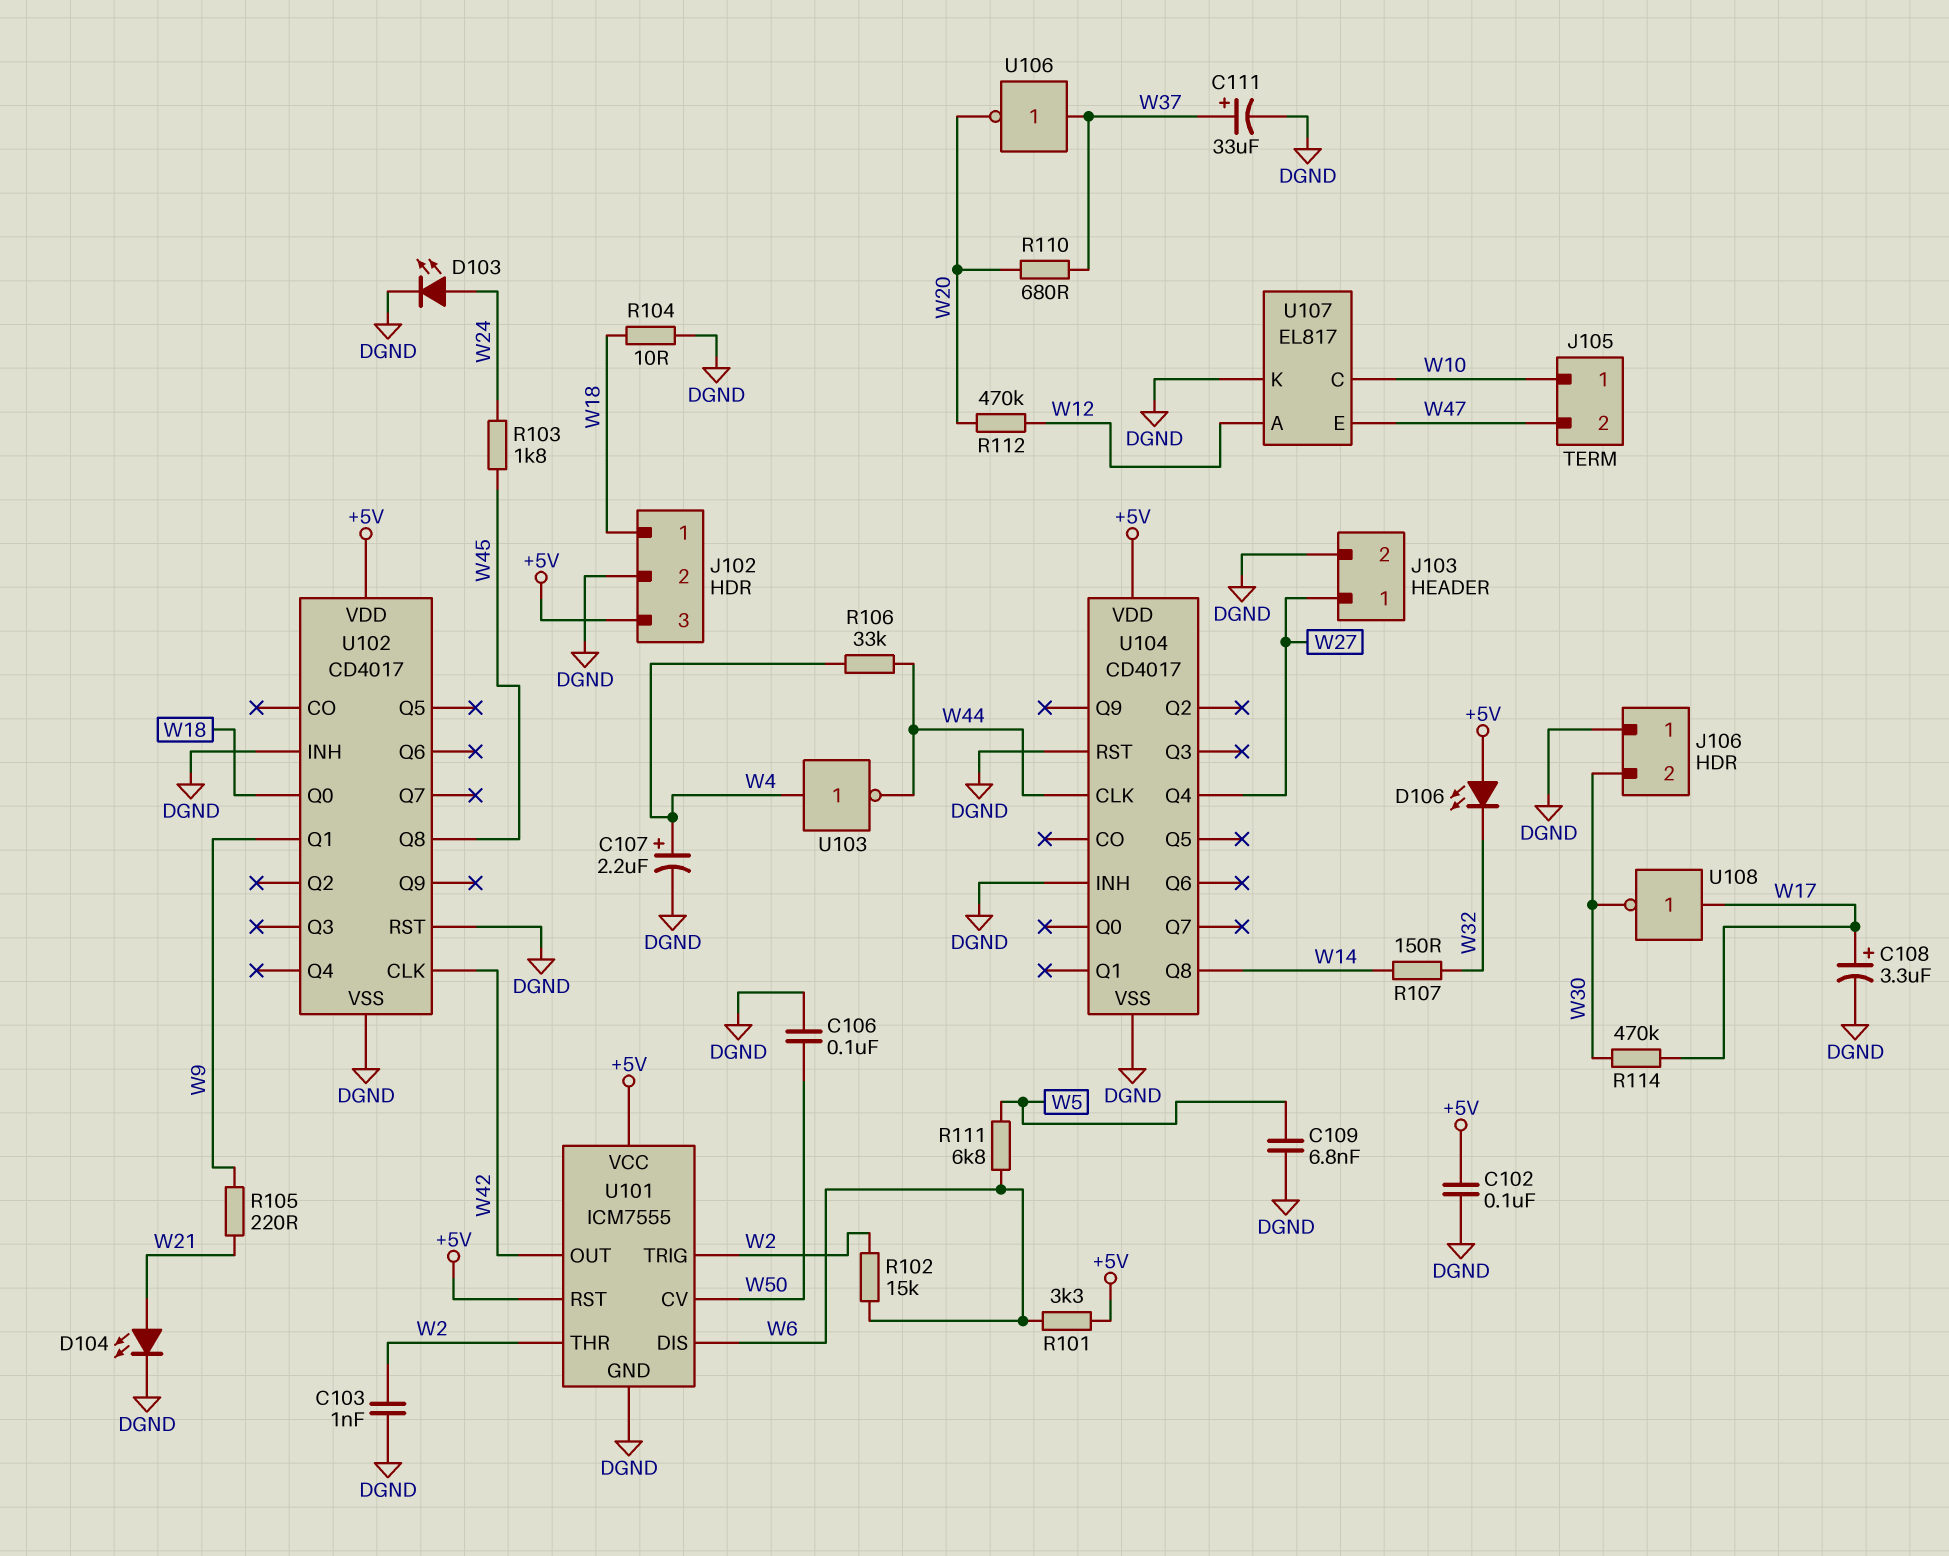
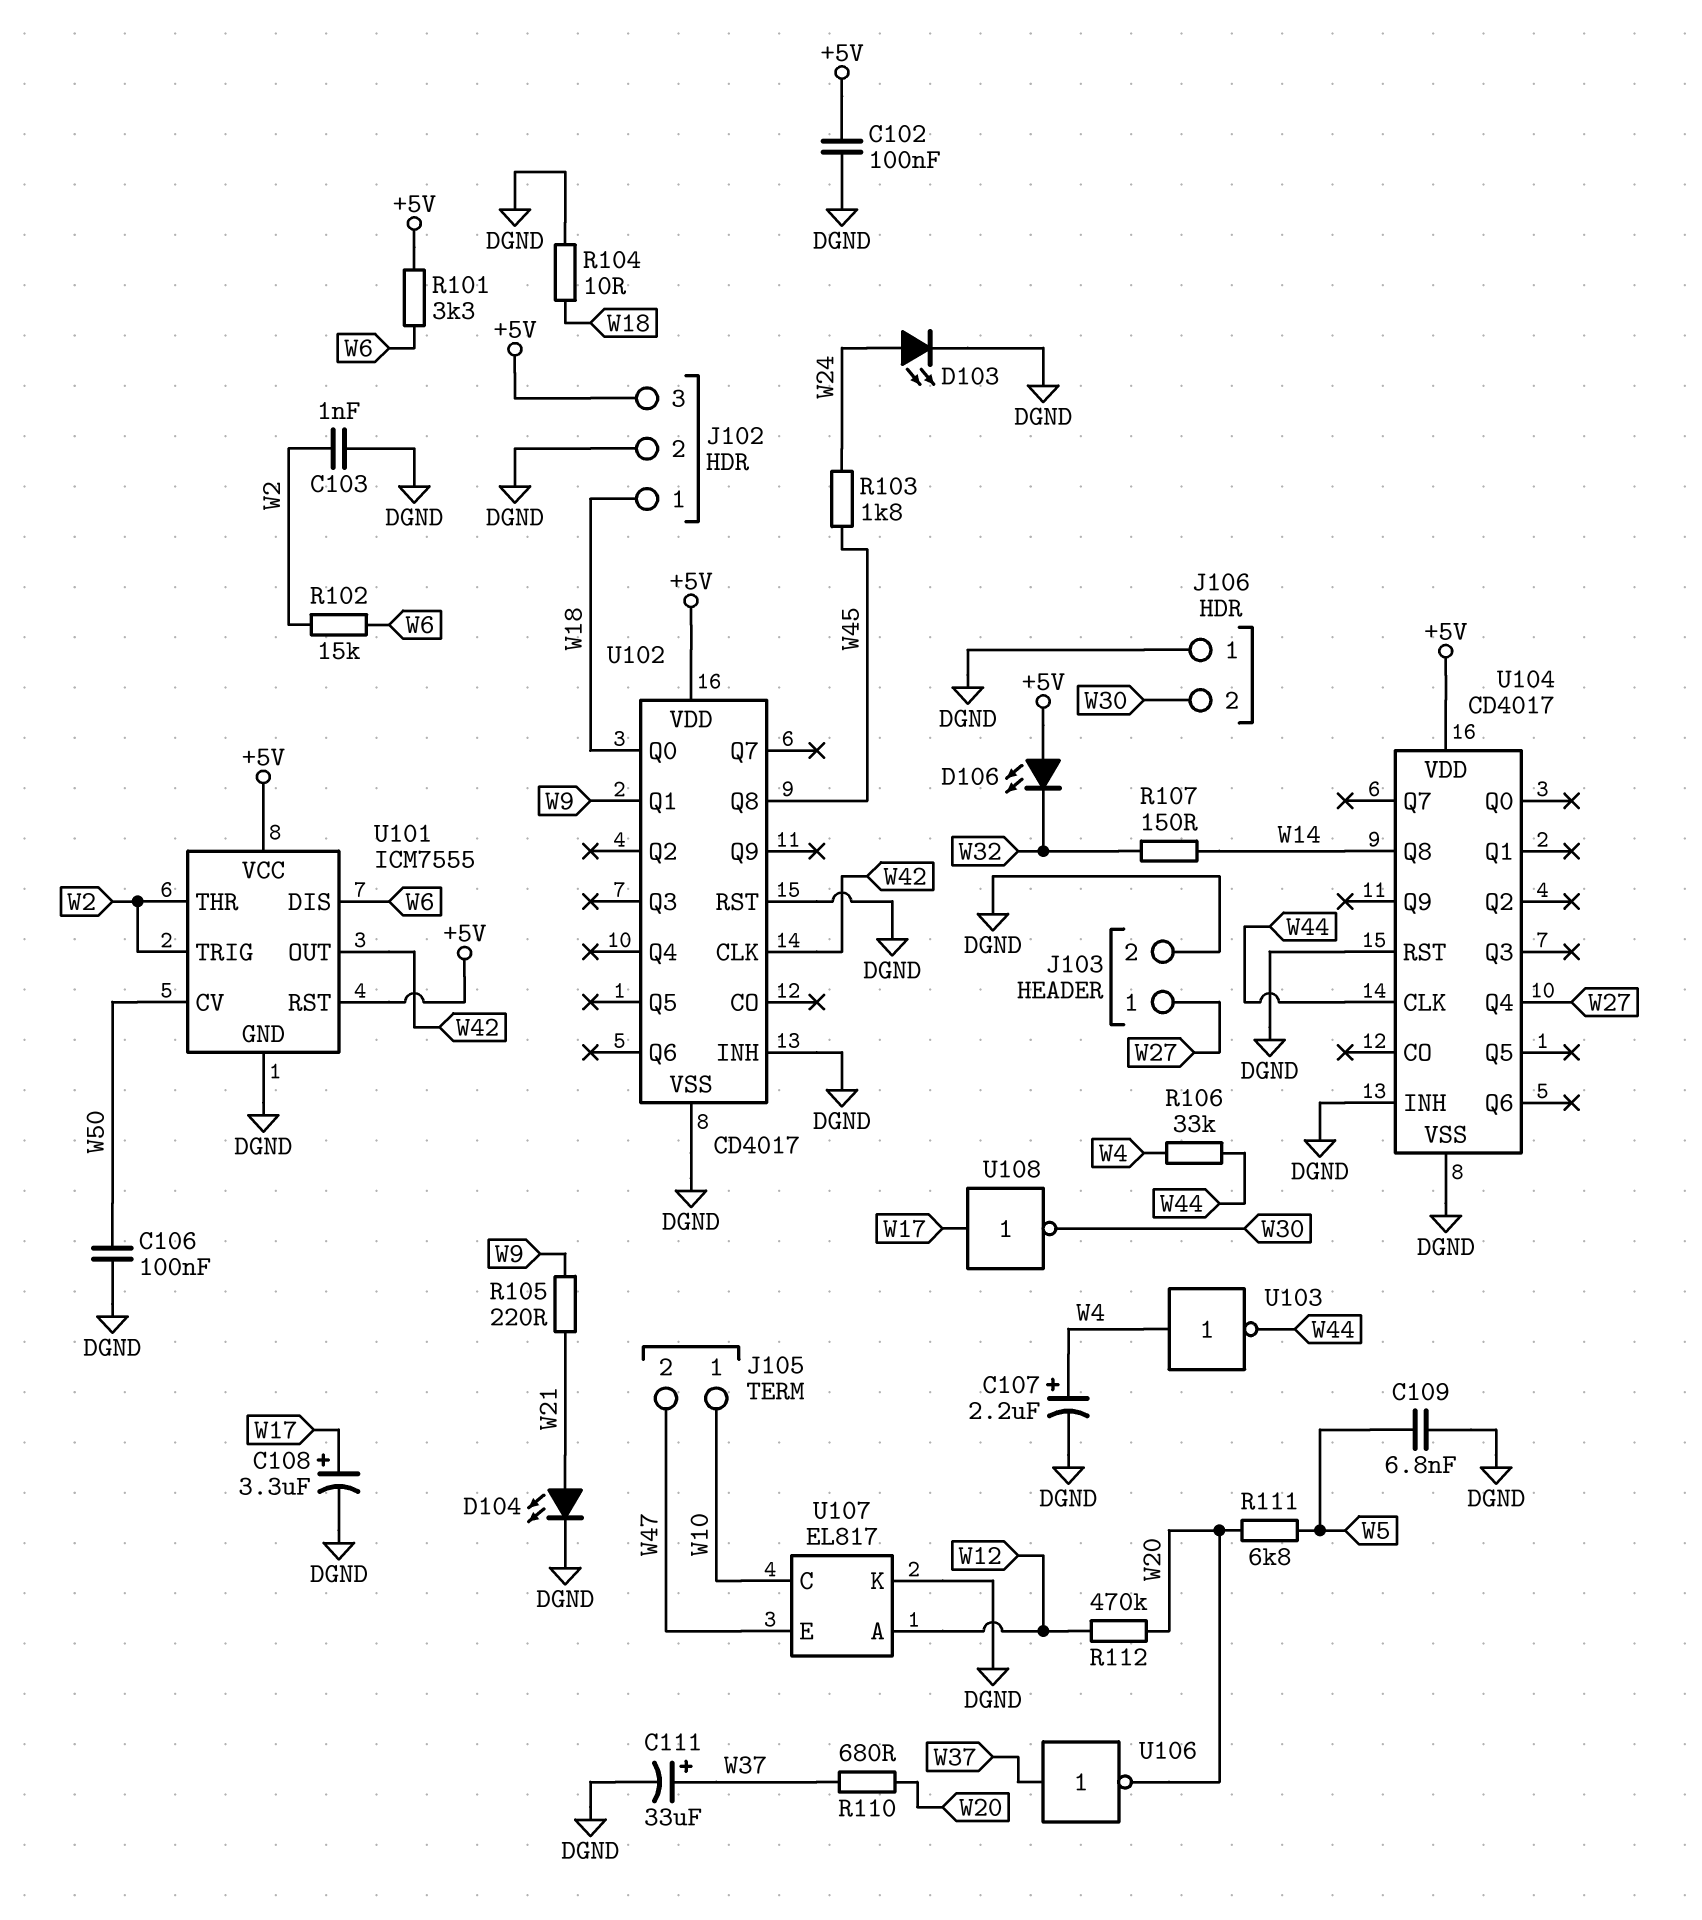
R111: 6.8k (W5, W6) -> 6.8k (W5, W20)
R114: 470k (W17, W30) -> none

